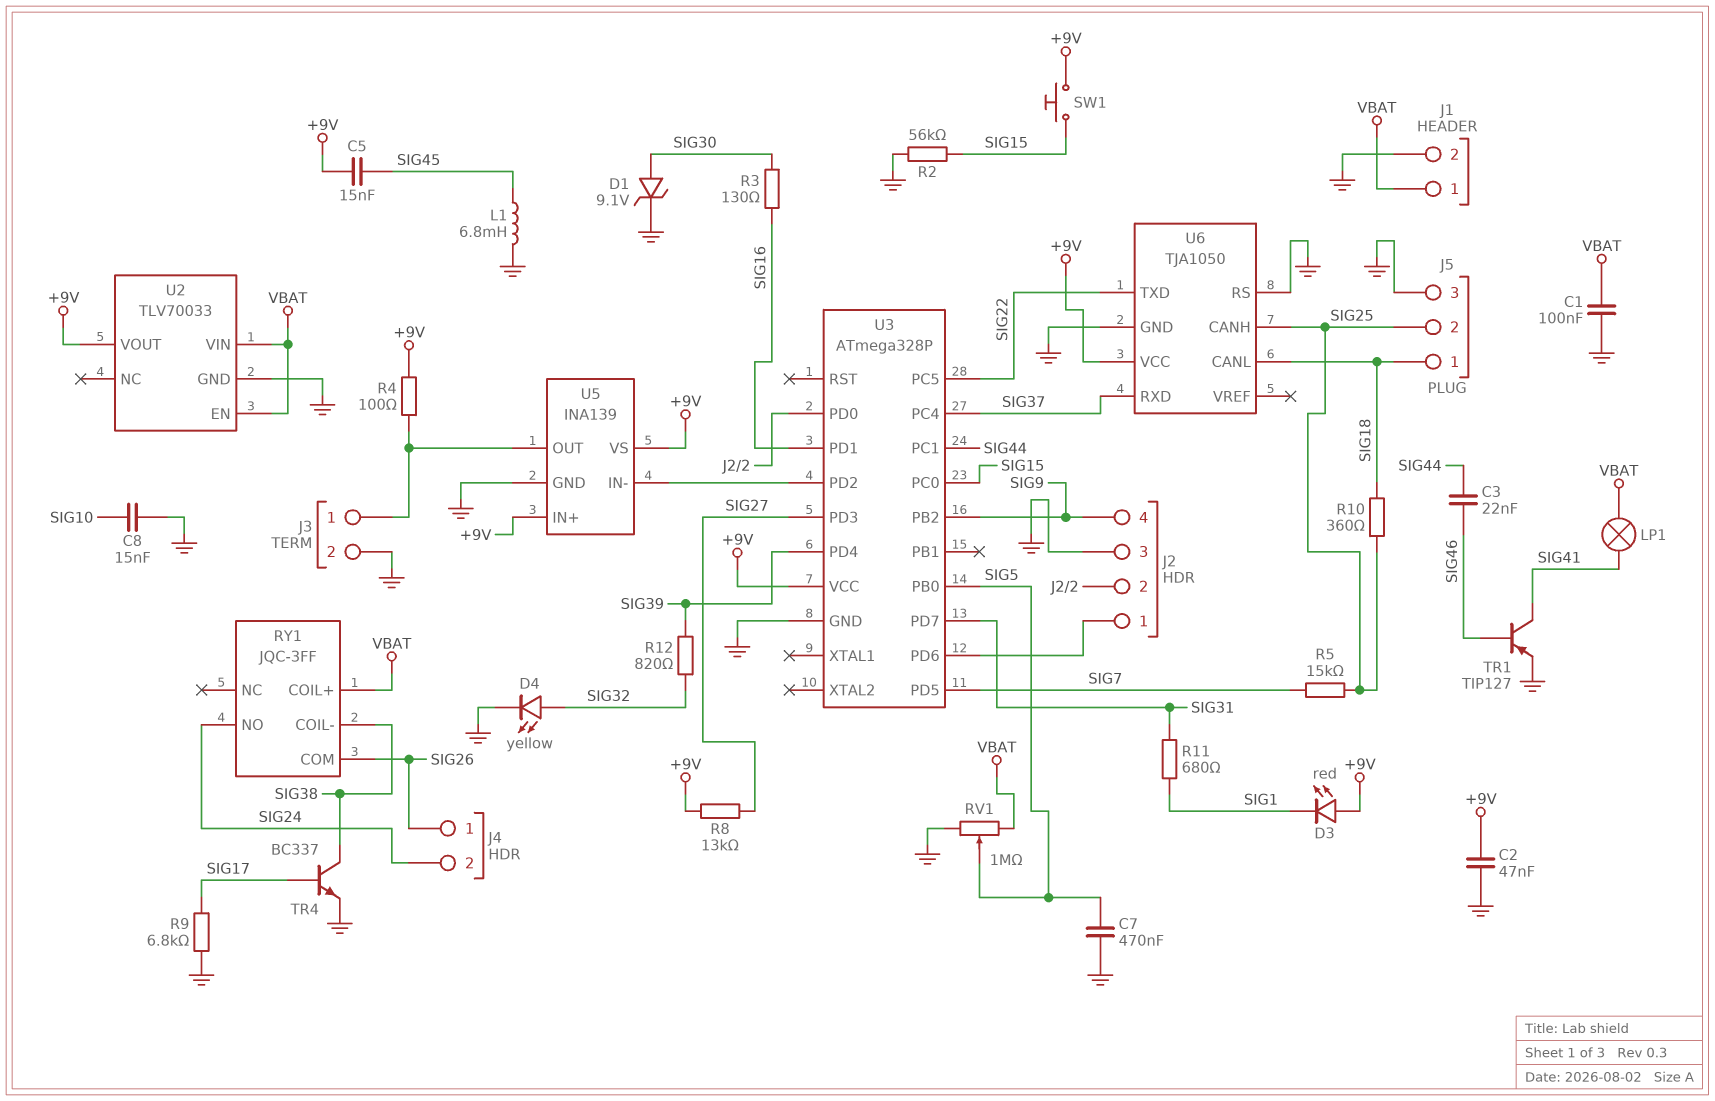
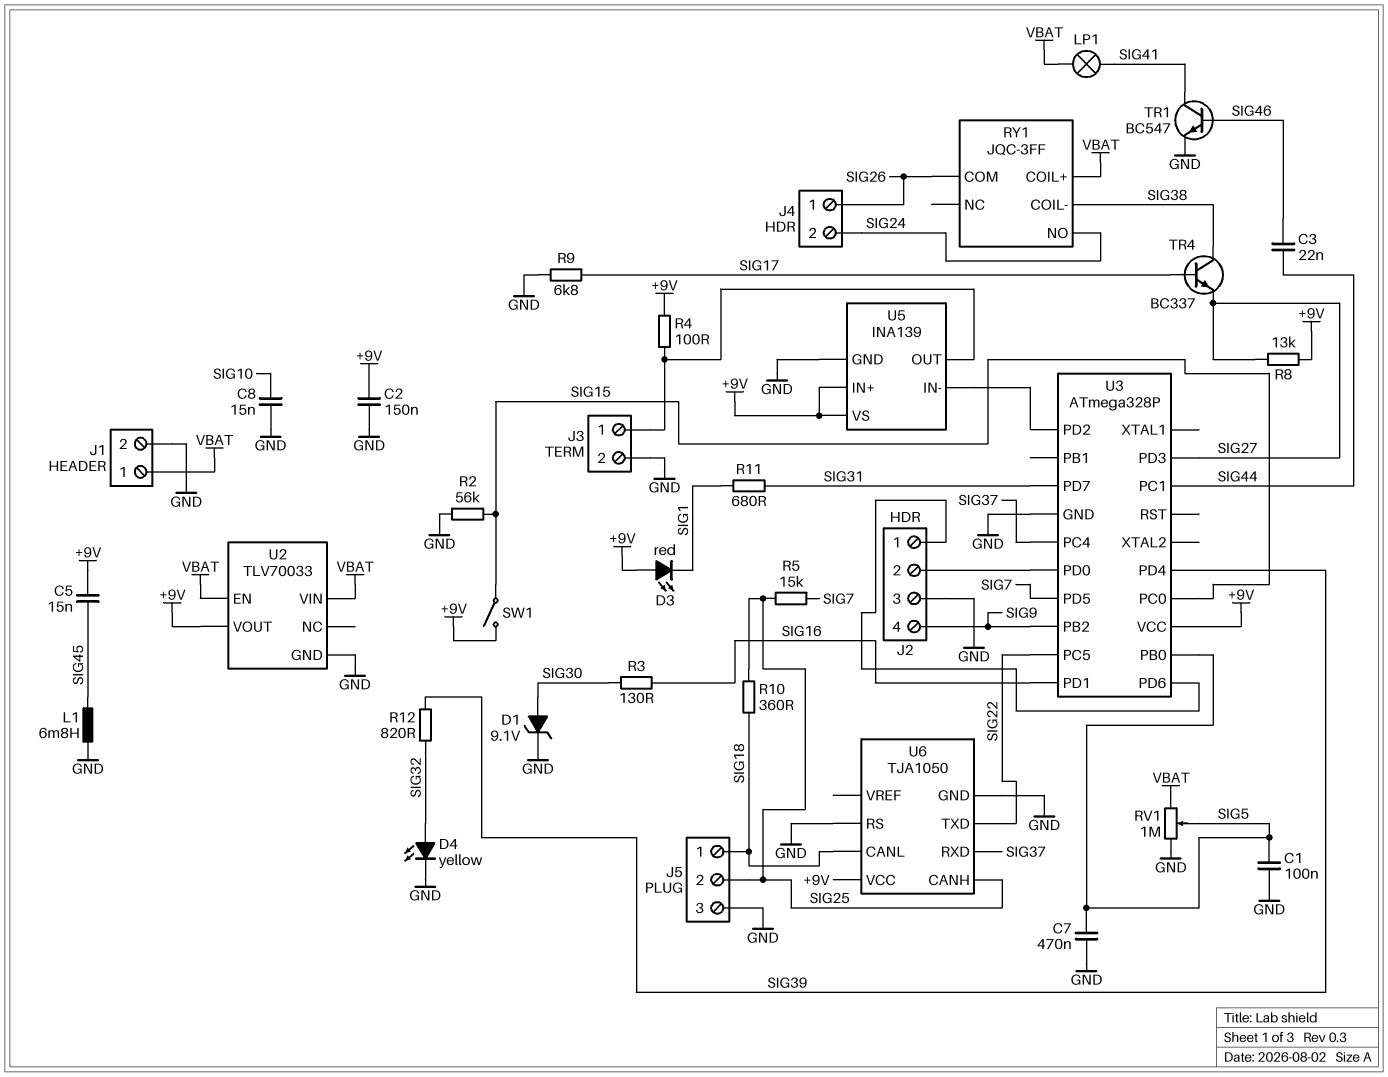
C1: 100nF (GND, VBAT) -> 100nF (GND, SIG5)
C2: 47nF (+9V, GND) -> 150nF (+9V, GND)
SW1: button (+9V, SIG15) -> switch (+9V, SIG15)
TR1: PNP TIP127 (B SIG46, C SIG41, E GND) -> NPN BC547 (B SIG46, C SIG41, E GND)
TR4: NPN BC337 (B SIG17, C SIG38, E GND) -> NPN BC337 (B SIG17, C SIG38, E SIG27)

